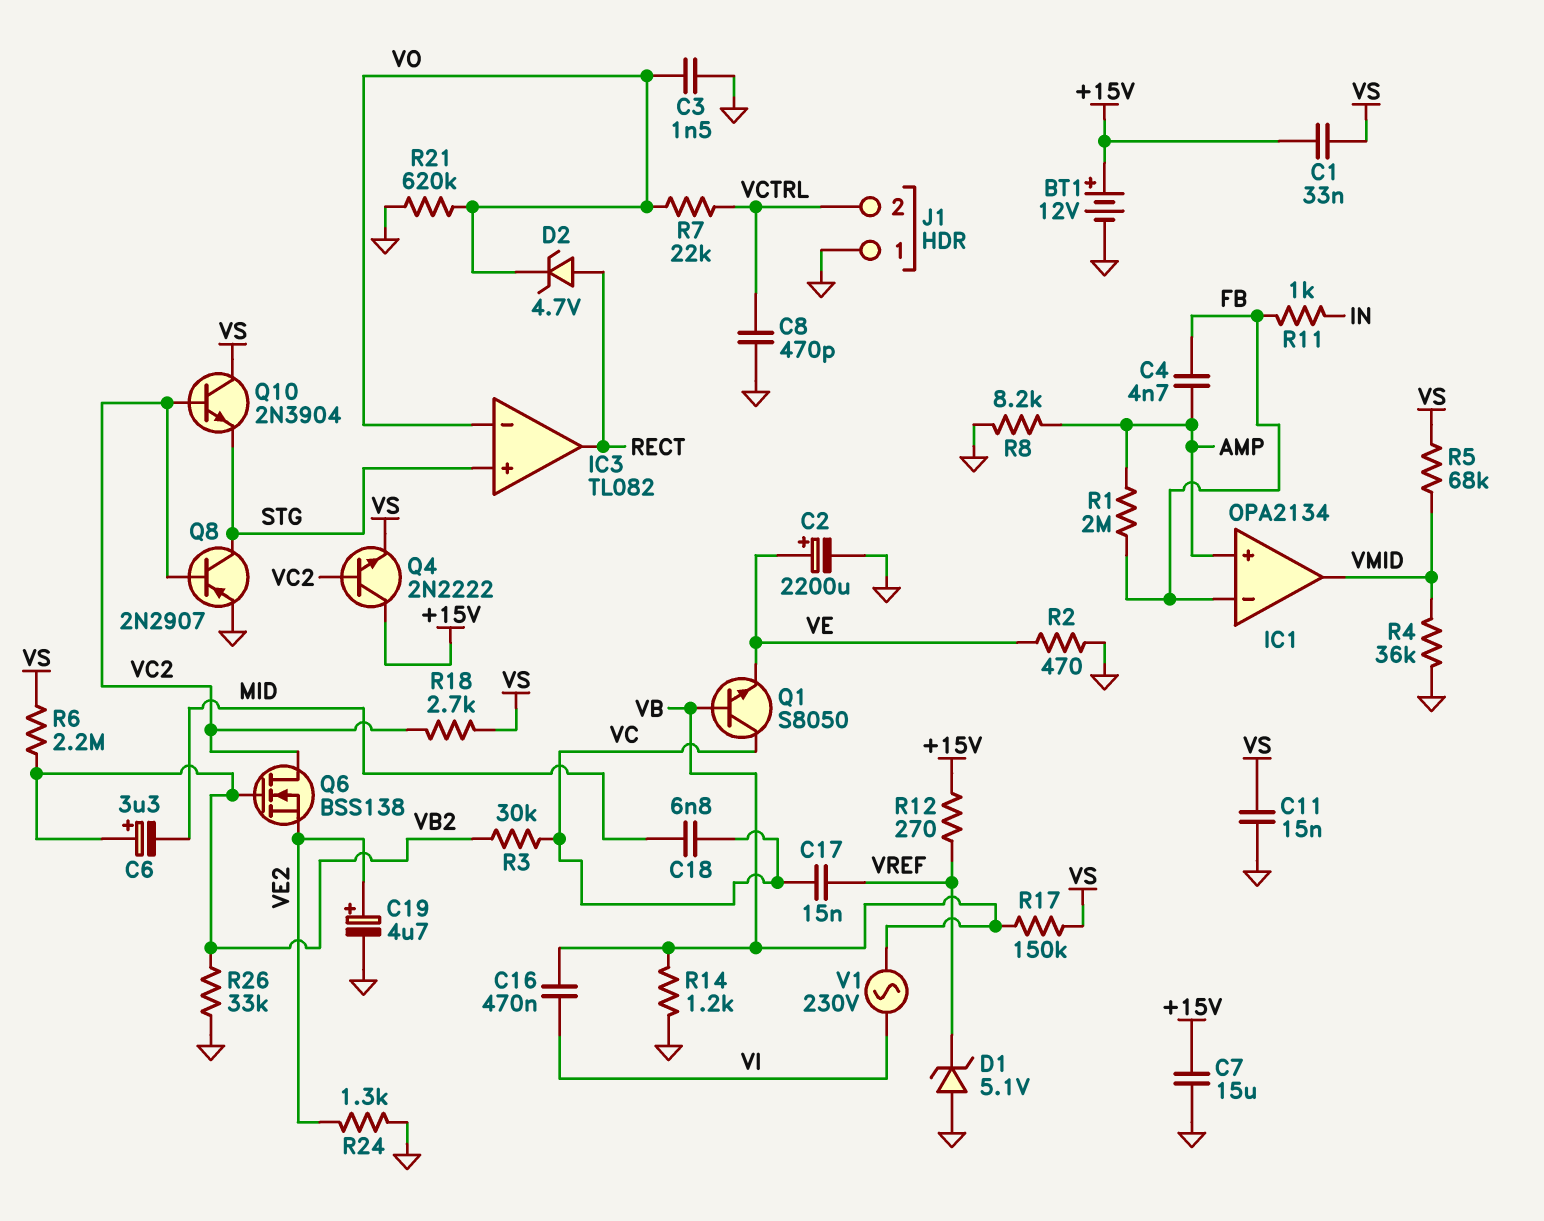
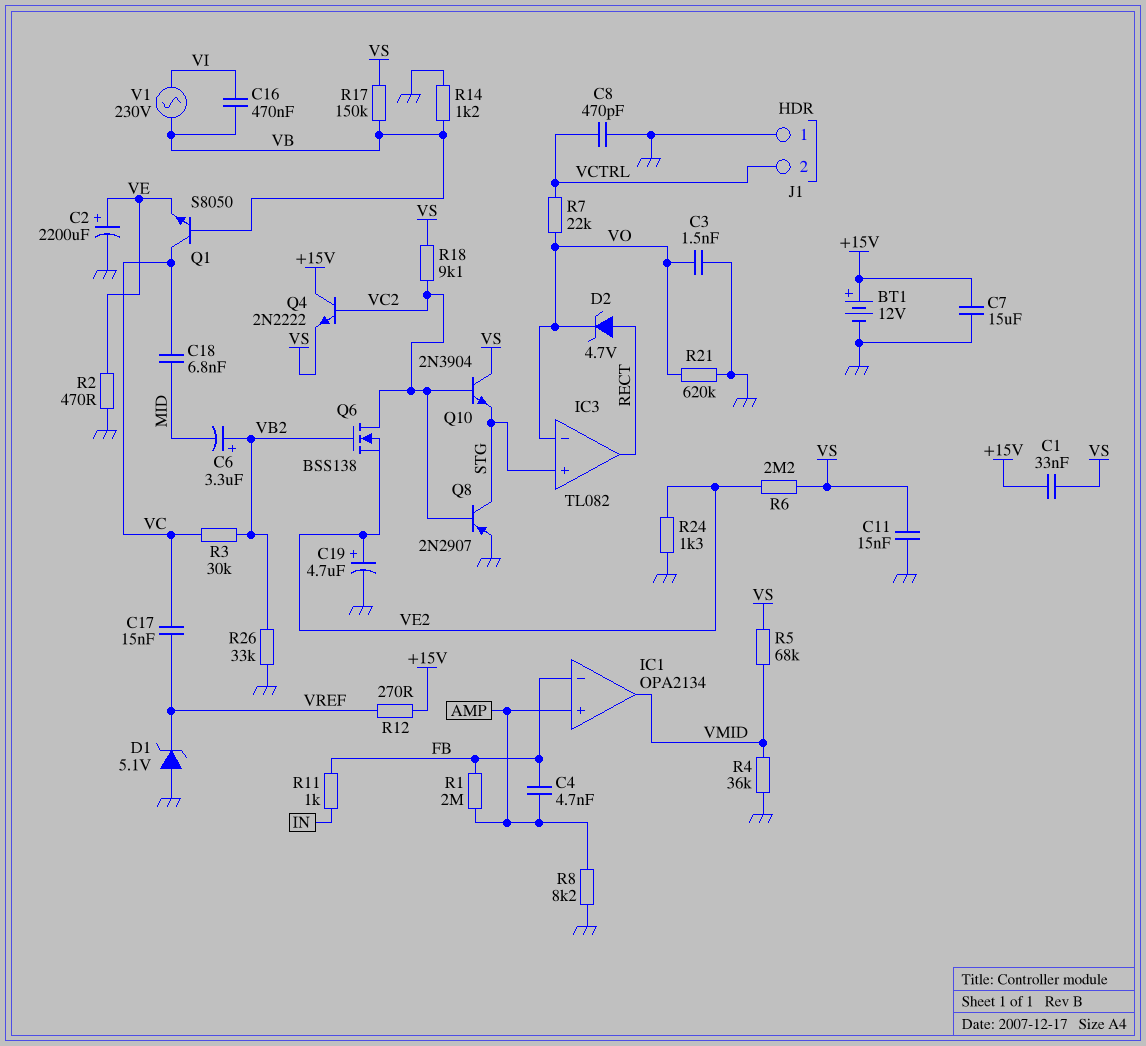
R6: 2.2M (VB2, VS) -> 2.2M (VE2, VS)
R18: 2.7k (VC2, VS) -> 9.1k (VC2, VS)

